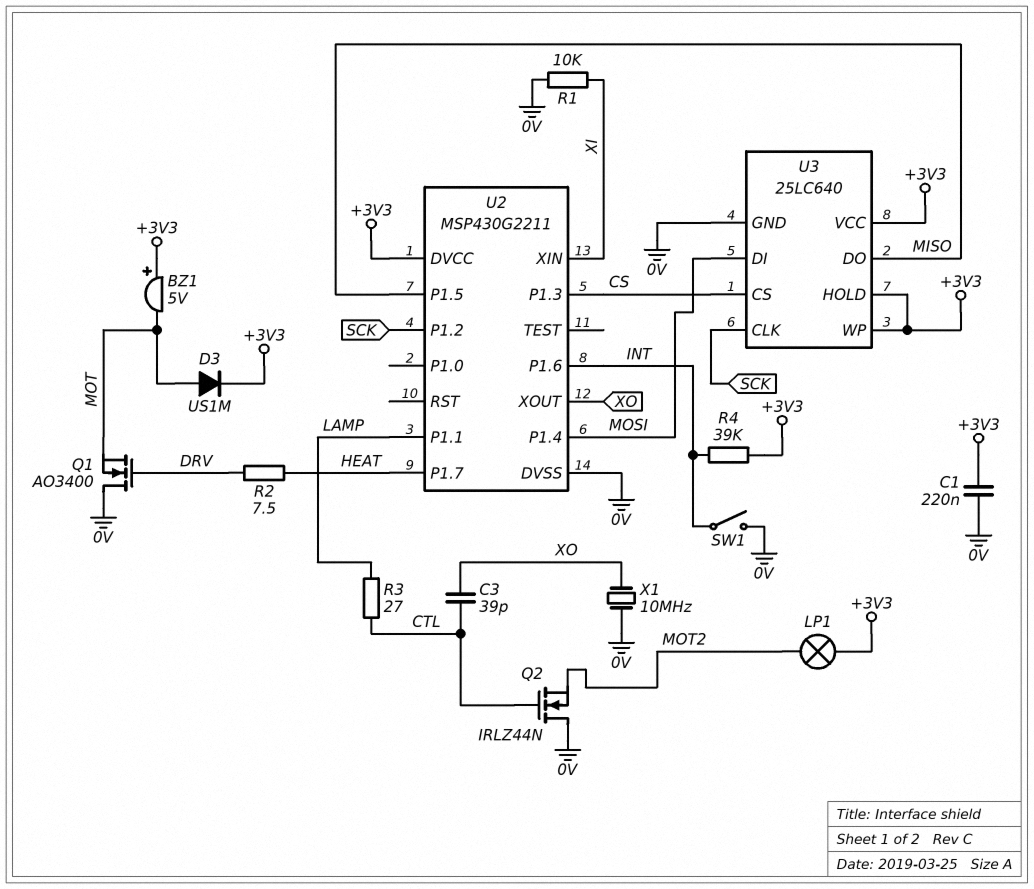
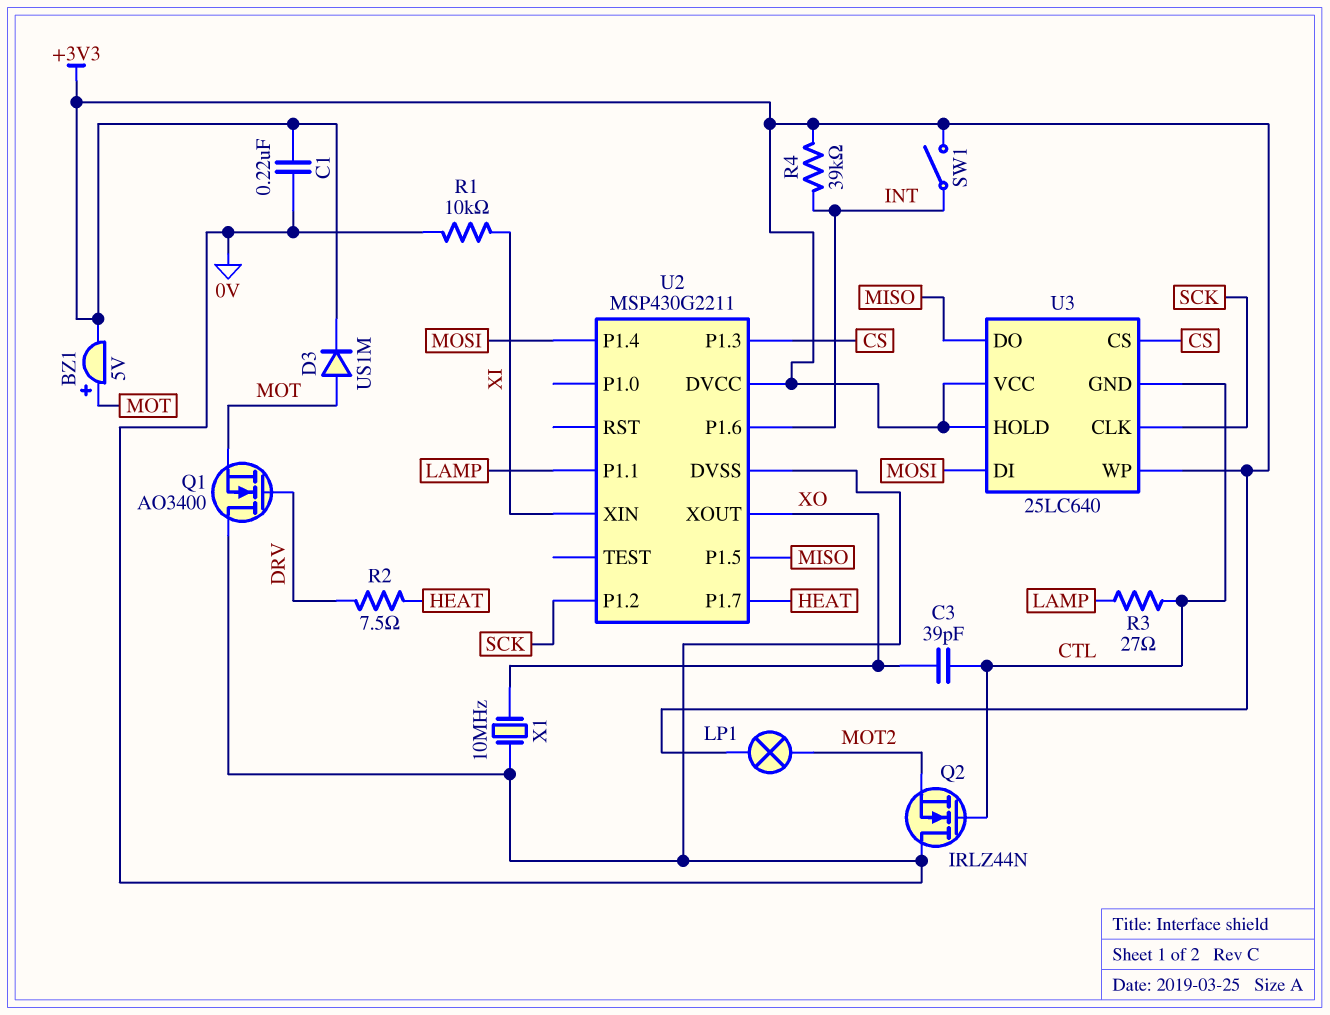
BZ1: buzzer 5V (plus +3V3, minus MOT) -> buzzer 5V (plus MOT, minus +3V3)
SW1: switch (0V, INT) -> switch (+3V3, INT)
U3 pin GND: 0V -> CTL

